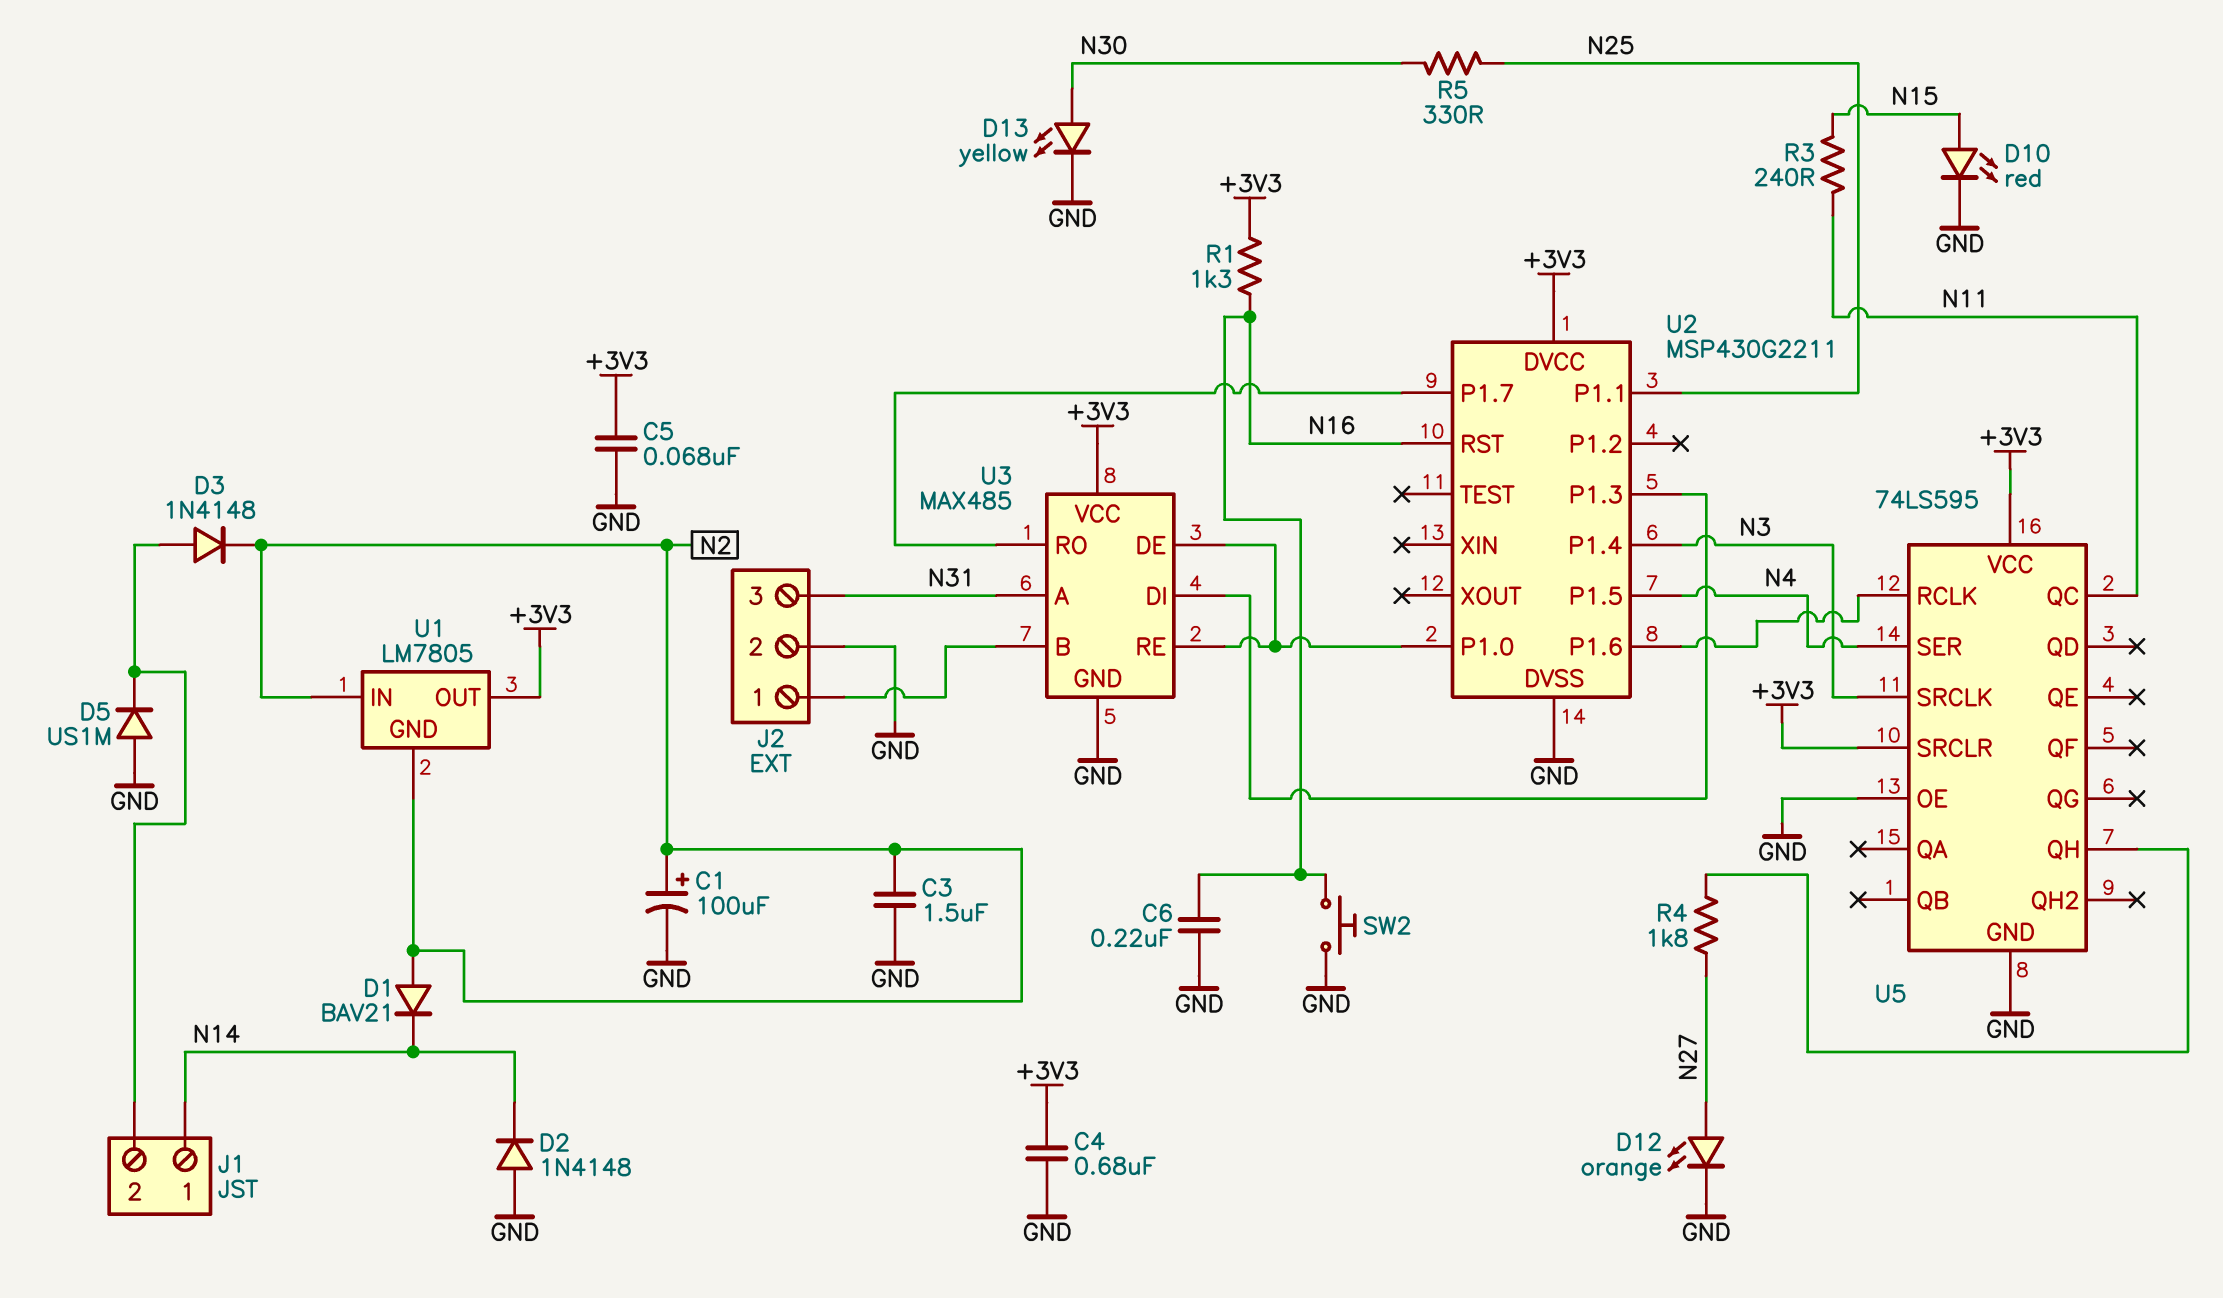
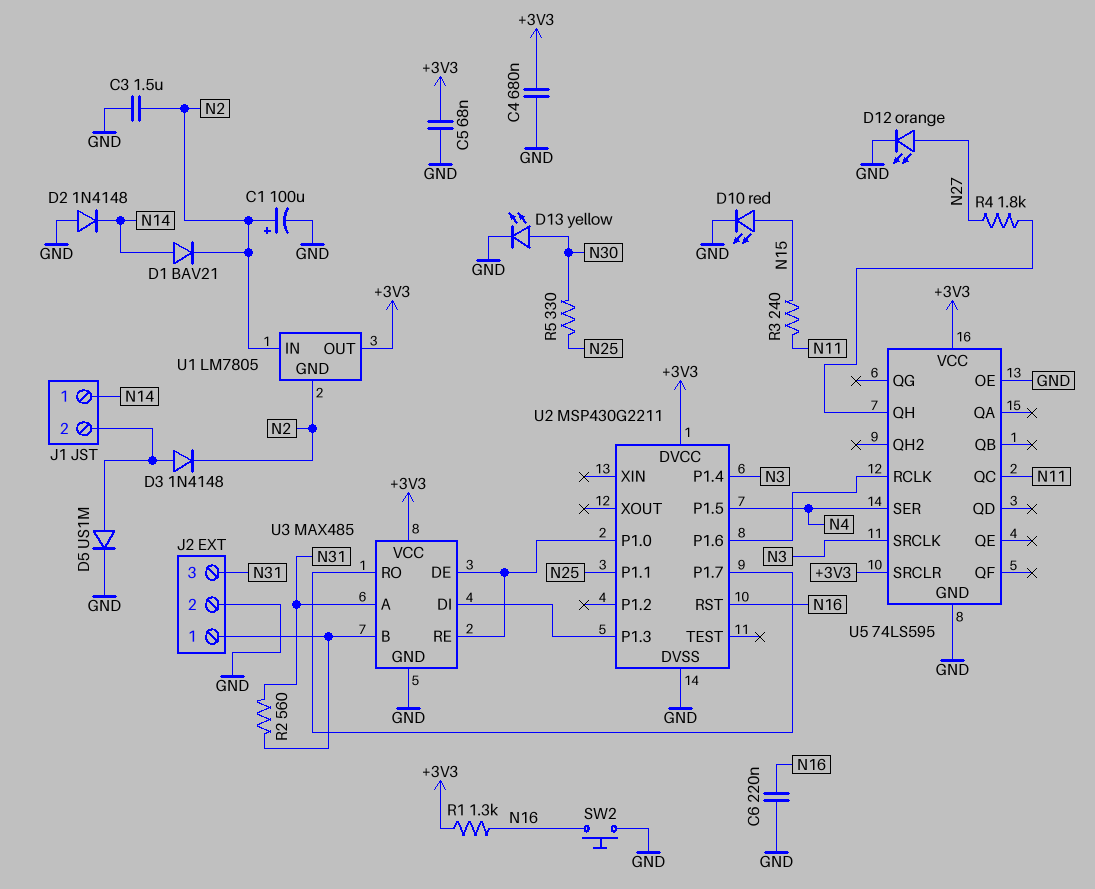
D1: diode BAV21 (A N2, K N14) -> diode BAV21 (A N14, K N2)
D5: diode US1M (A GND, K J1/2) -> diode US1M (A J1/2, K GND)
R2: none -> 560 (J2/1, N31)

